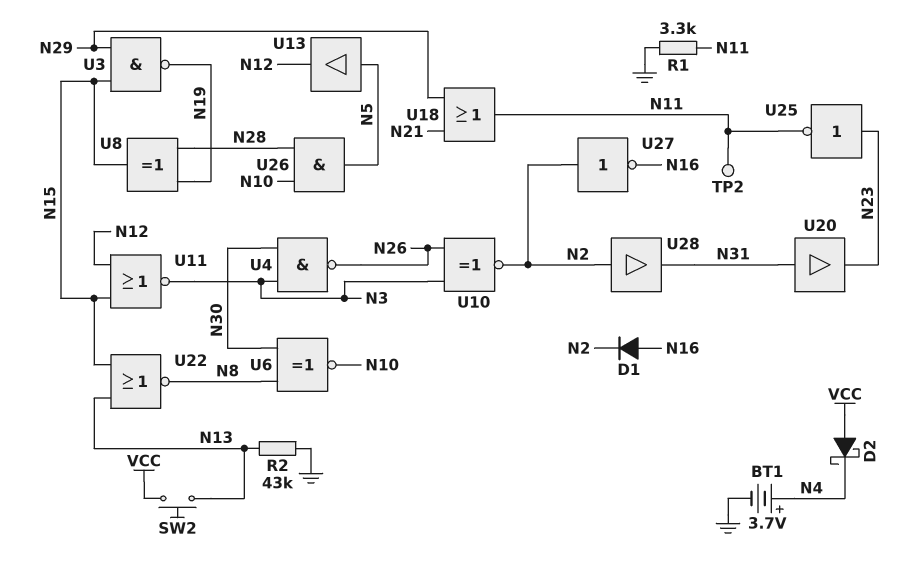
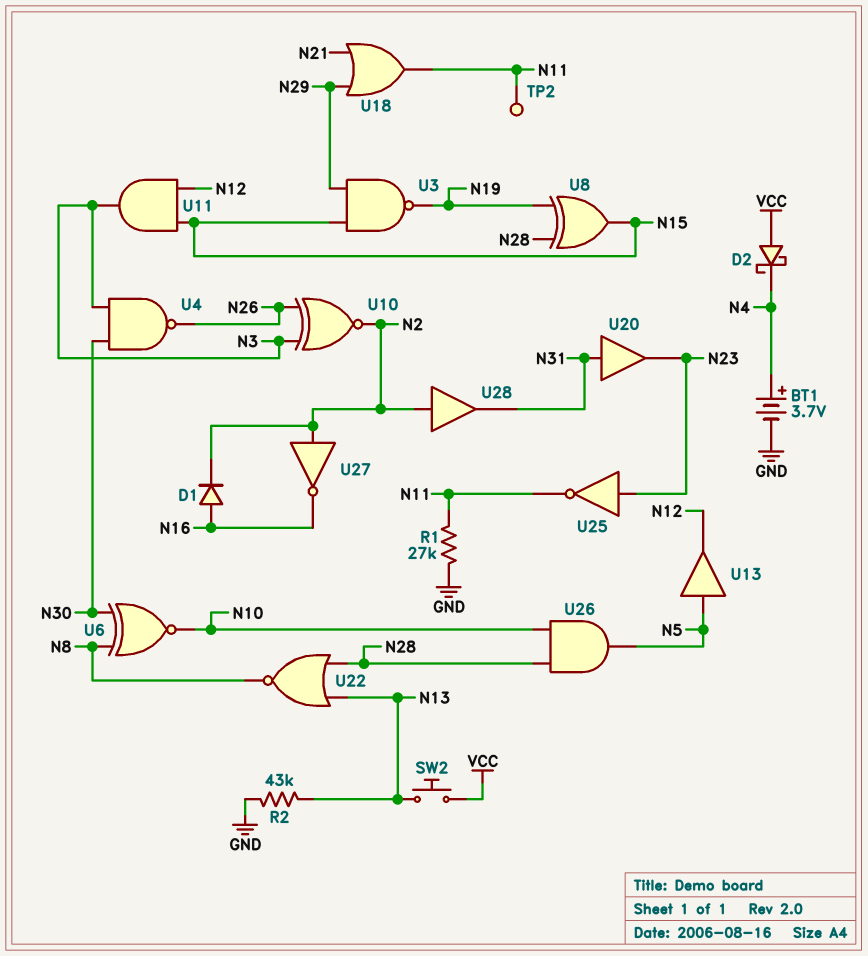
R1: 3.3k (GND, N11) -> 27k (GND, N11)
U11: NOR (in N12, in N15, out N3) -> AND (in N12, in N15, out N3)
U22: NOR (in N13, in N15, out N8) -> NOR (in N13, in N28, out N8)

